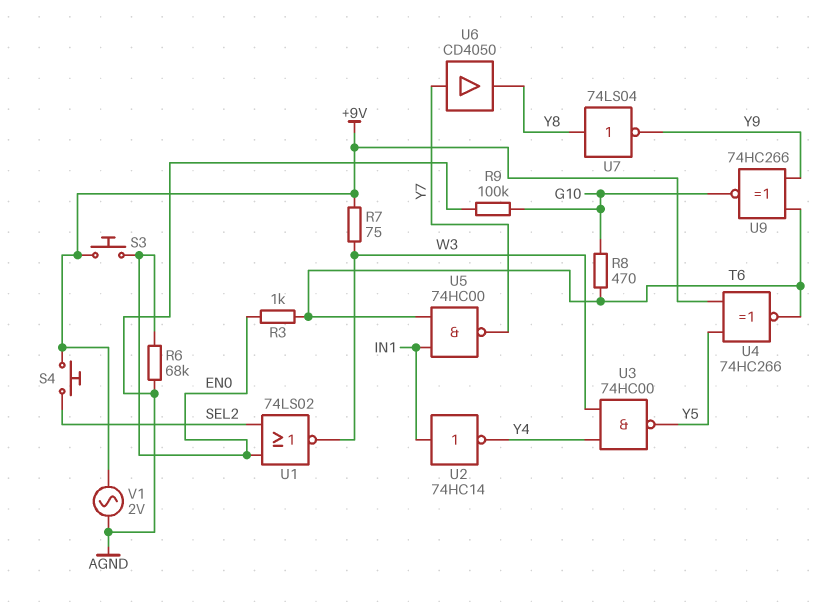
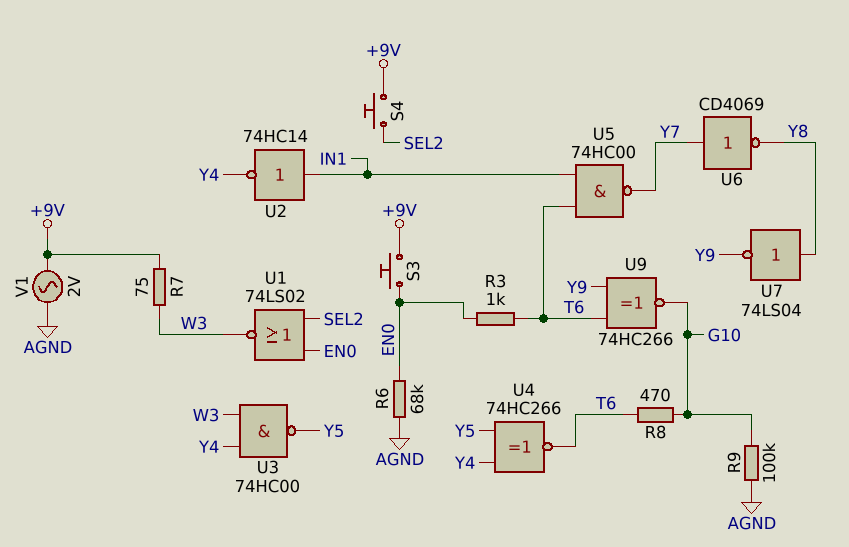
U4: XNOR 74HC266 (in +9V, in Y5, out T6) -> XNOR 74HC266 (in Y4, in Y5, out T6)
U6: buffer CD4050 (in Y7, out Y8) -> NOT CD4069 (in Y7, out Y8)

